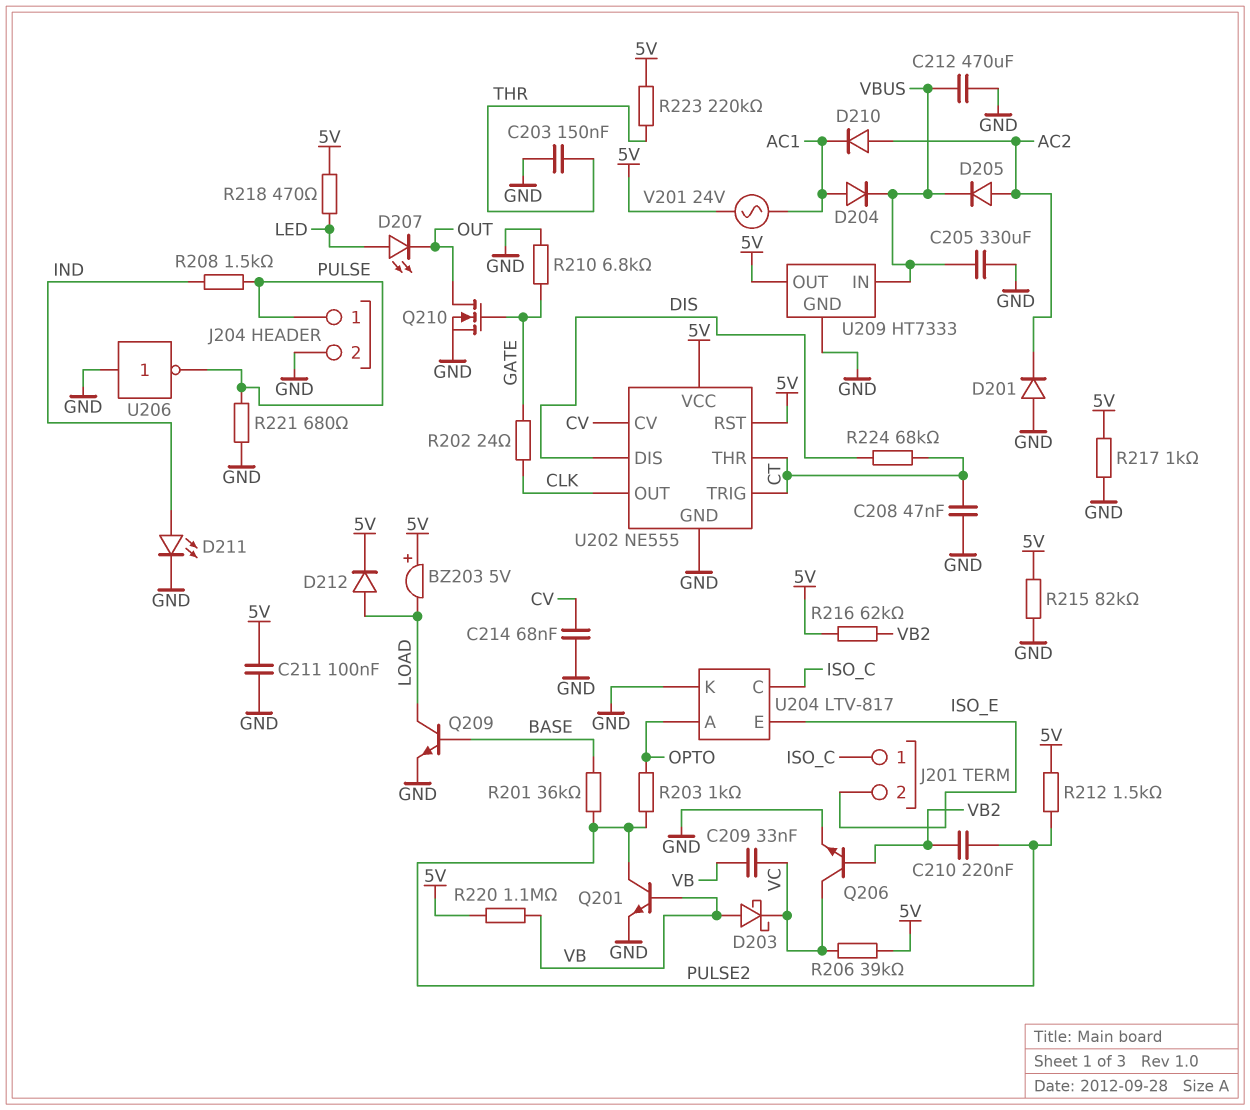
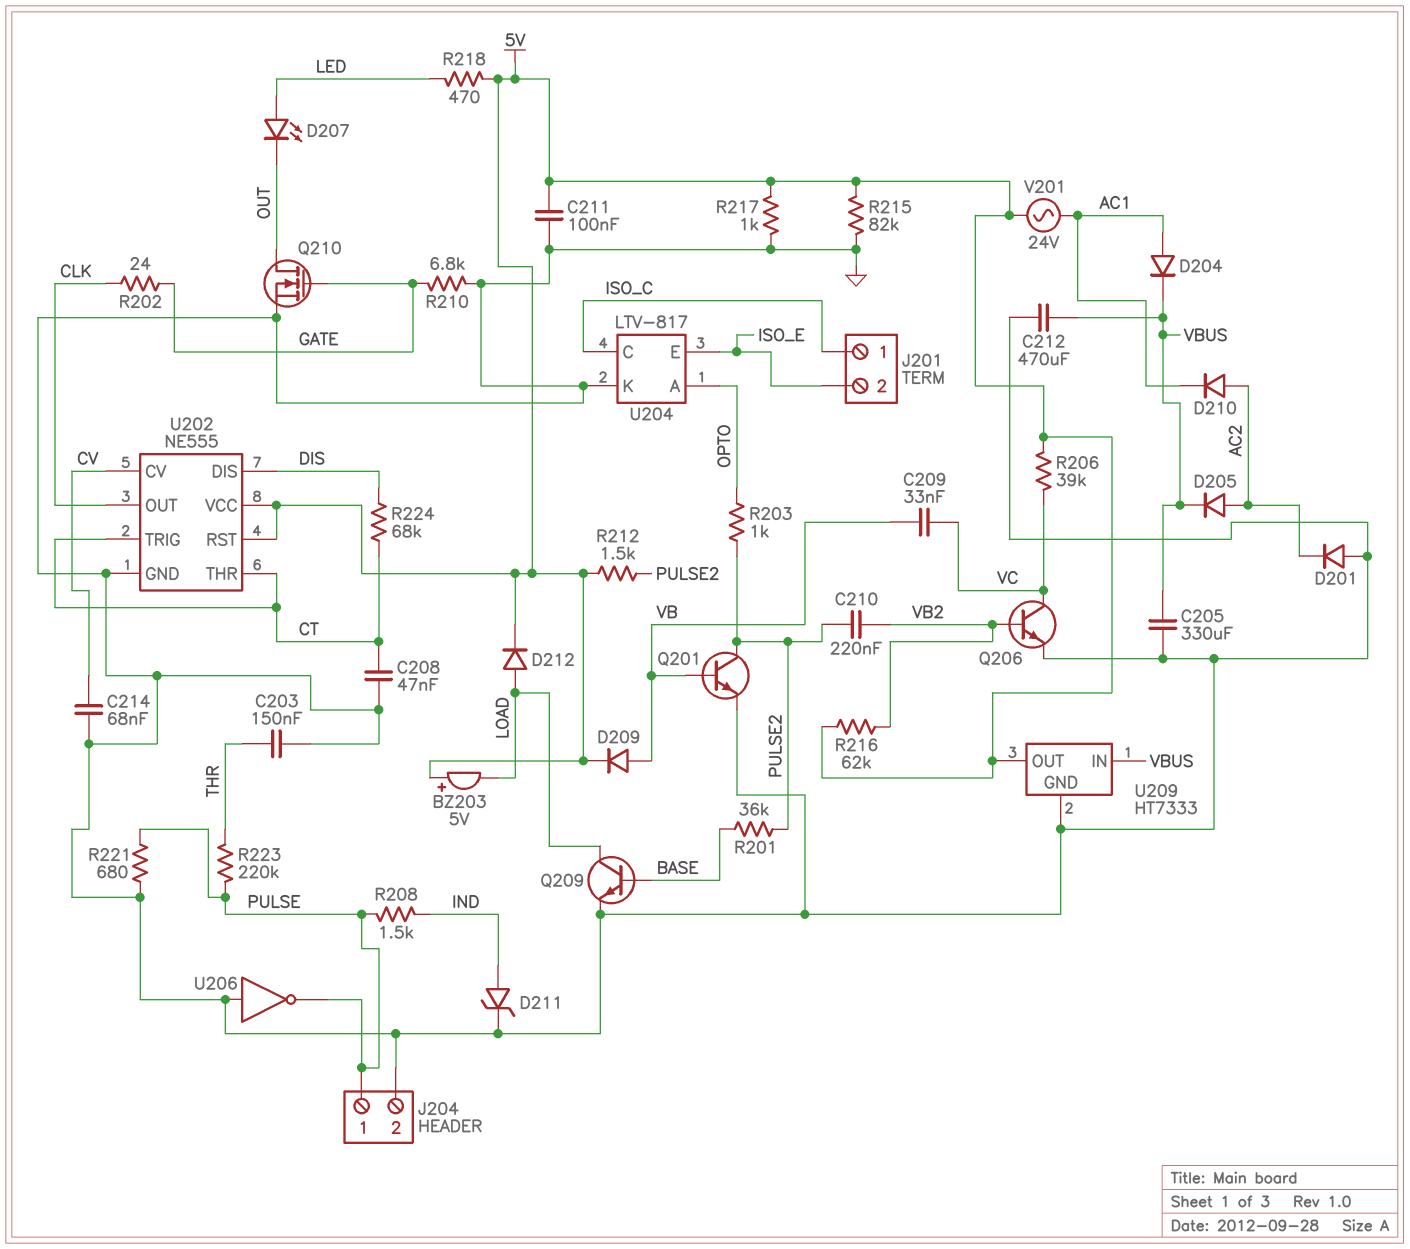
D203: schottky (A VB, K VC) -> none
D209: none -> diode (A VB, K 5V)
D211: LED (A IND, K GND) -> zener (A IND, K GND)
R220: 1.1M (5V, VB) -> none
R223: 220k (5V, THR) -> 220k (PULSE, THR)

